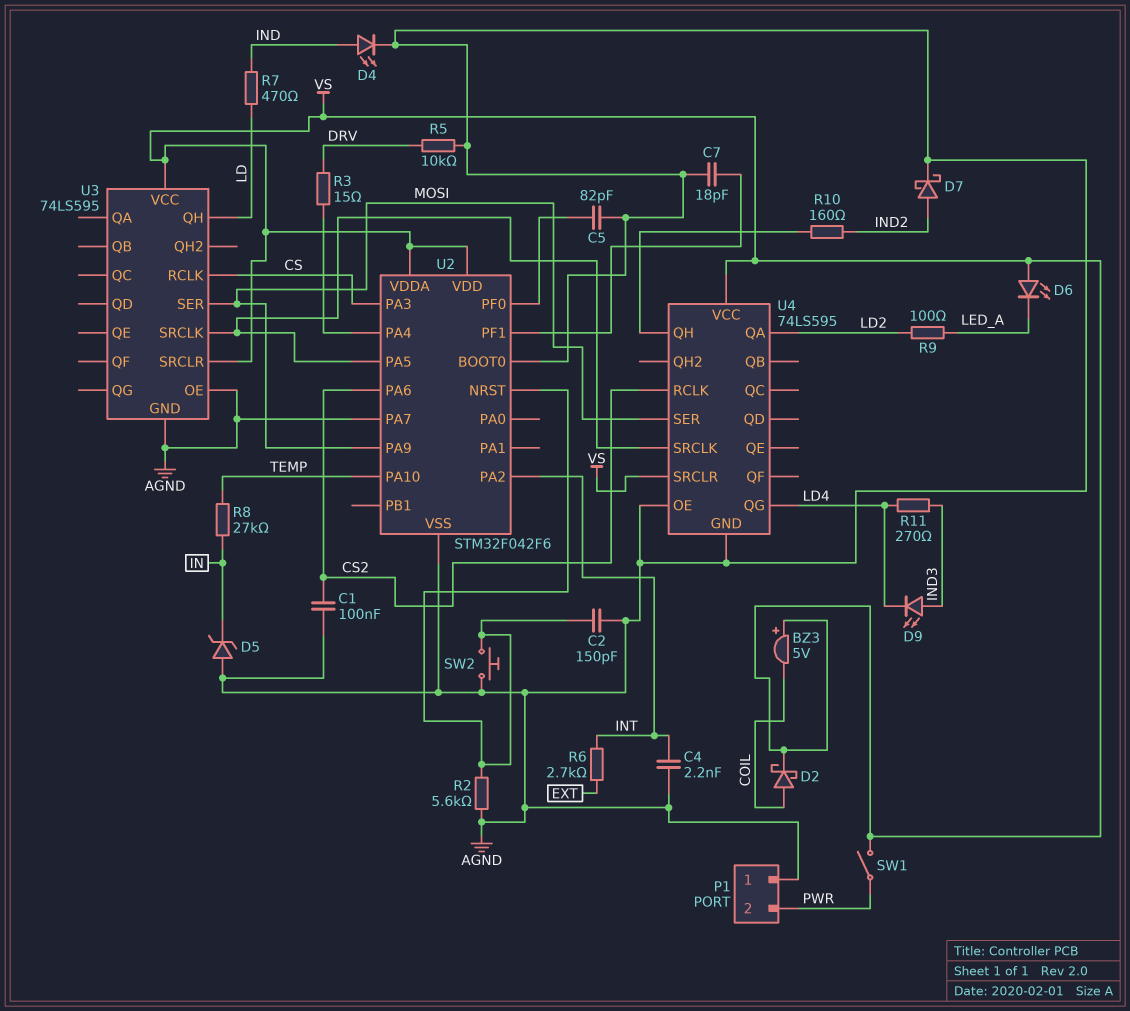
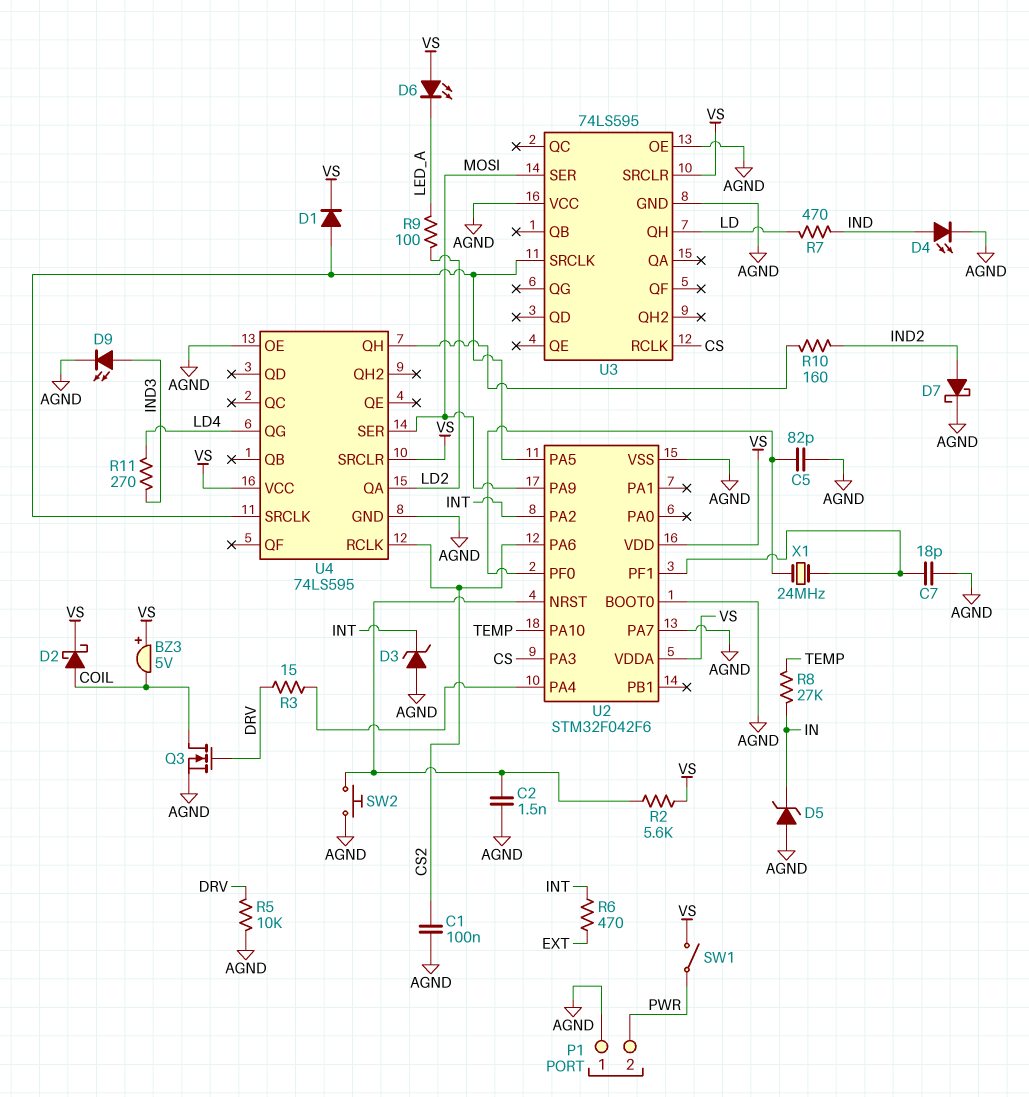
C2: 150pF (AGND, U2/NRST) -> 1.5nF (AGND, U2/NRST)
C4: 2.2nF (AGND, INT) -> none
D1: none -> diode (A U2/PA5, K VS)
D3: none -> zener (A AGND, K INT)
D9: LED (A IND3, K LD4) -> LED (A IND3, K AGND)
Q3: none -> NMOS (G DRV, D COIL, S AGND)
R2: 5.6k (AGND, U2/NRST) -> 5.6k (U2/NRST, VS)
R6: 2.7k (EXT, INT) -> 470 (EXT, INT)
U3 pin VCC: VS -> AGND
X1: none -> 24MHz (U2/PF0, U2/PF1)

